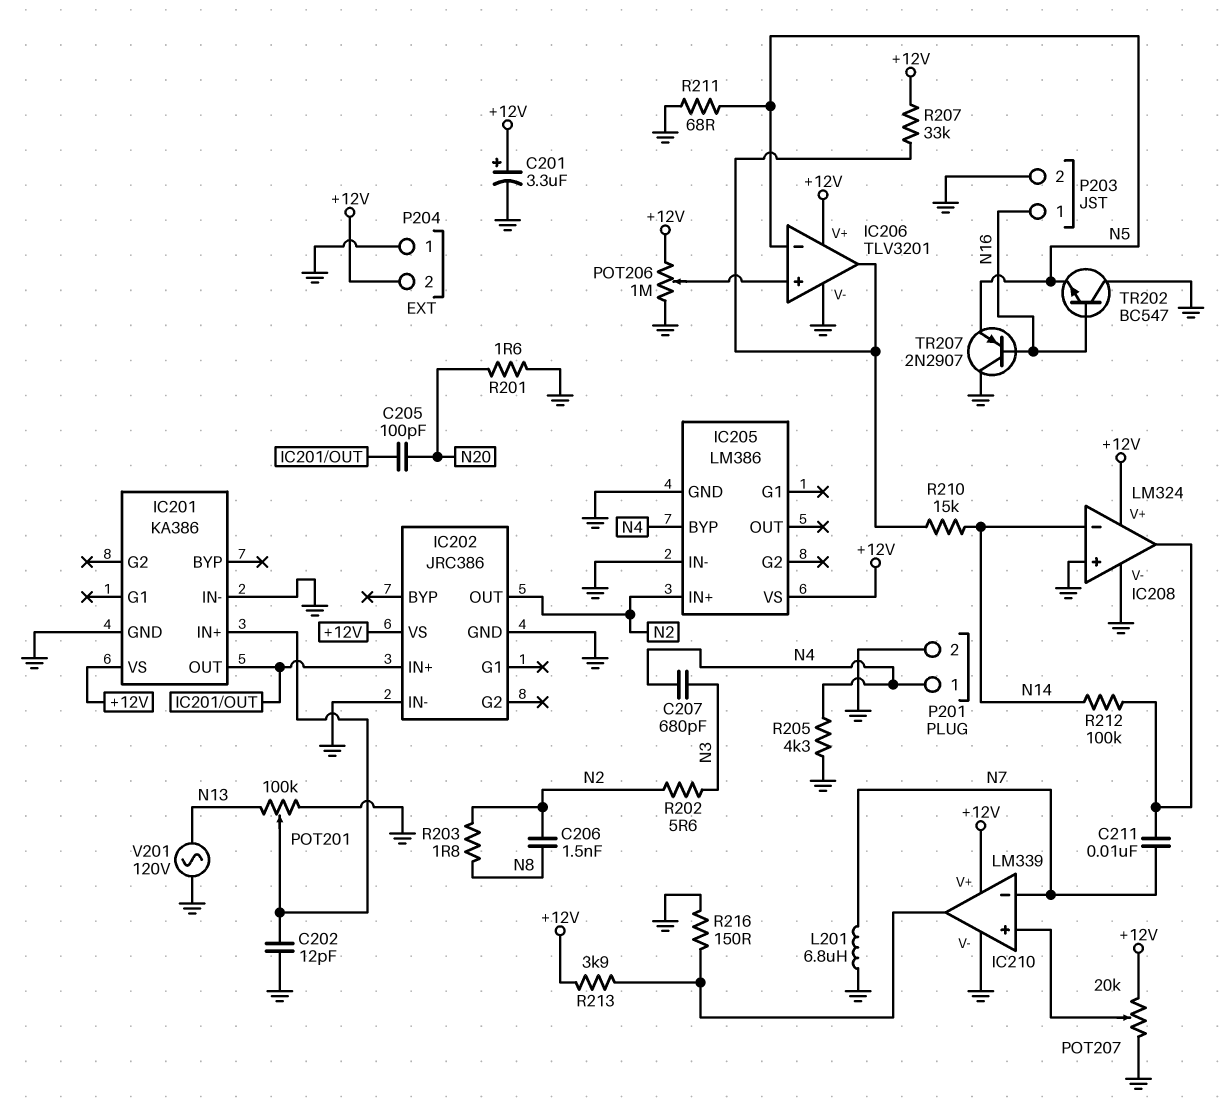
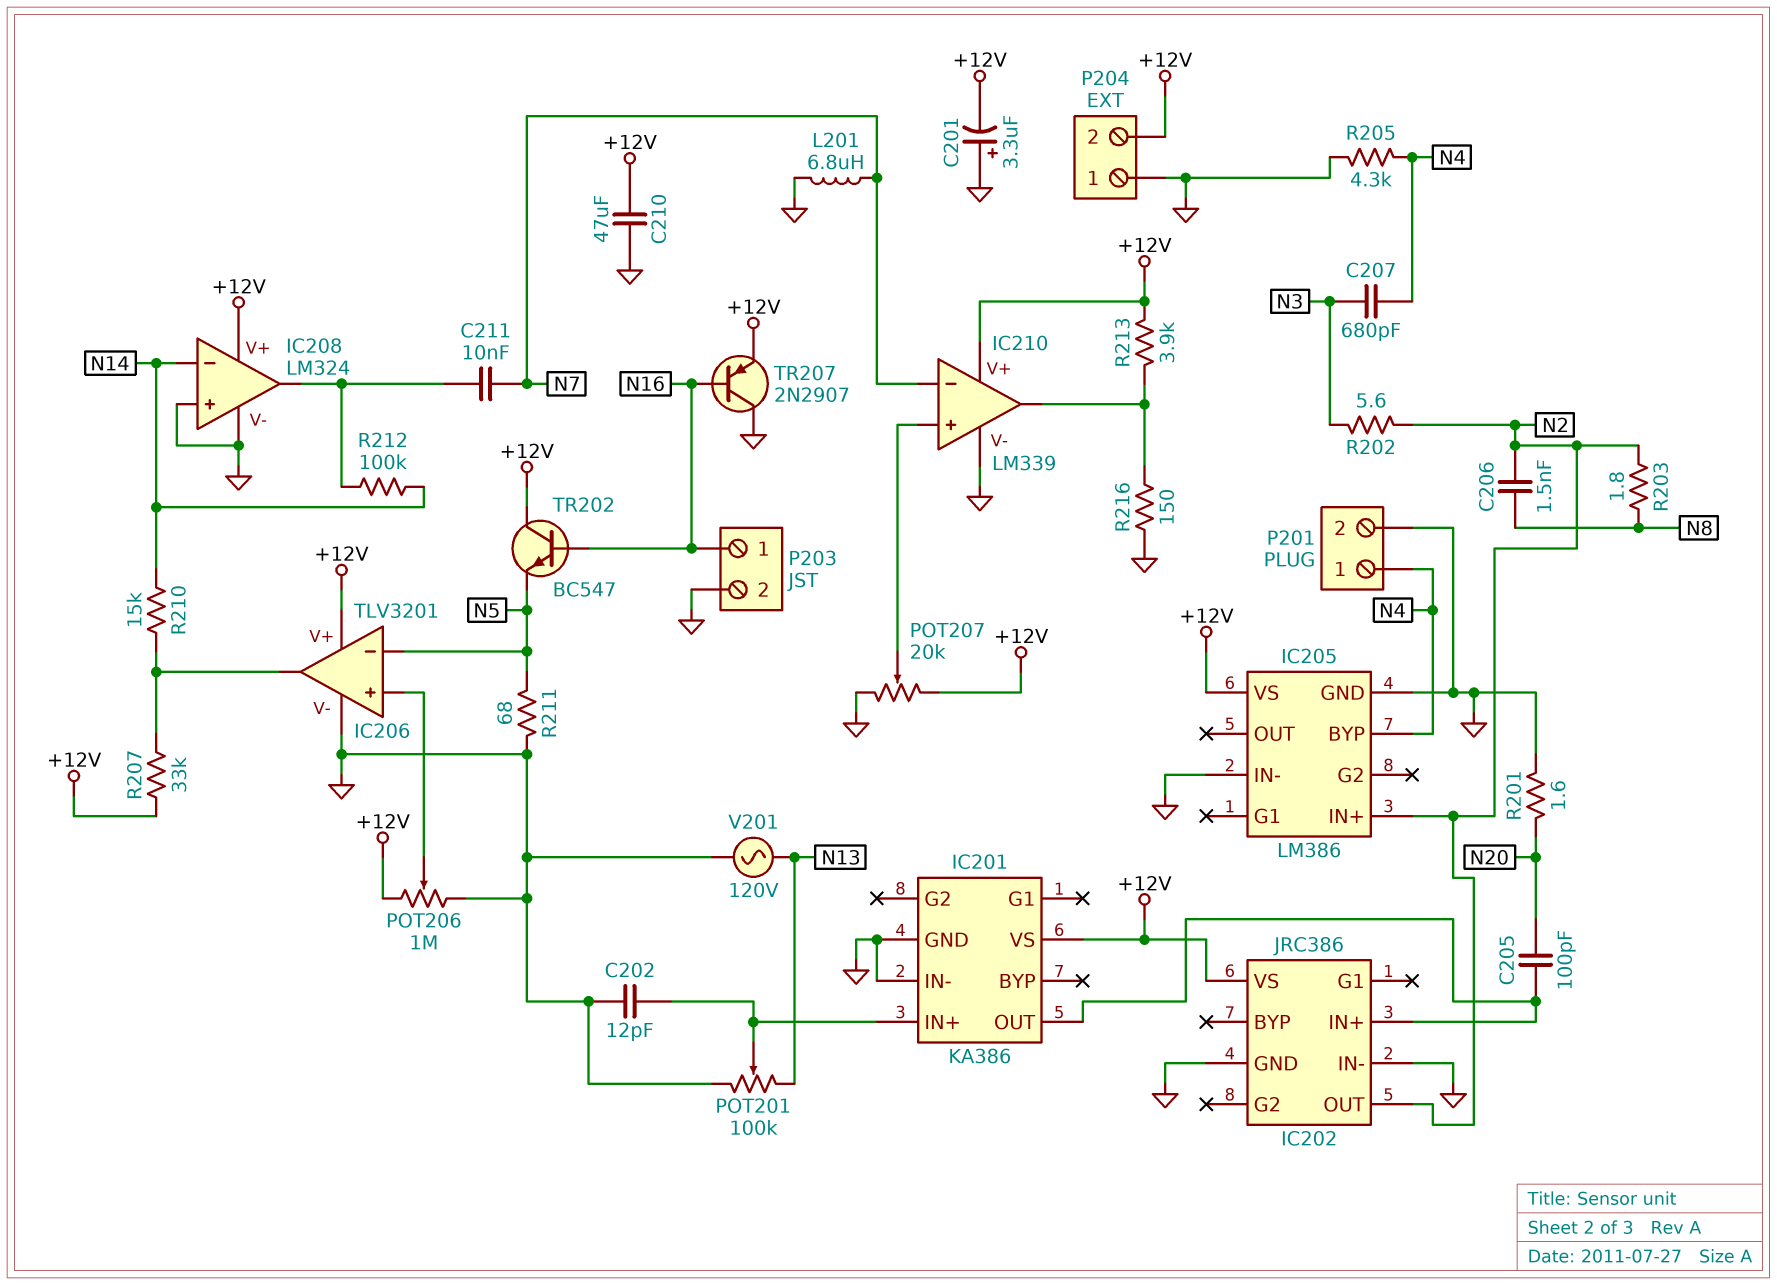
C201: 3.3uF (plus +12V, minus GND) -> 3.3uF (plus GND, minus +12V)
C210: none -> 47uF (+12V, GND)
TR202: NPN BC547 (B N16, C GND, E N5) -> NPN BC547 (B N16, C +12V, E N5)
TR207: PNP 2N2907 (B N16, C GND, E N5) -> PNP 2N2907 (B N16, C GND, E +12V)

